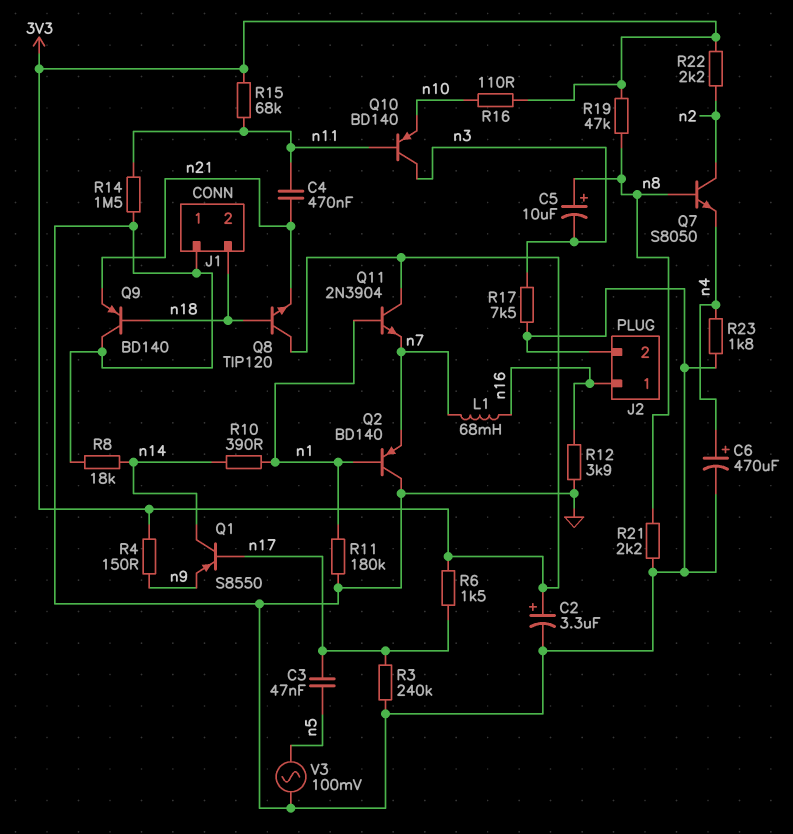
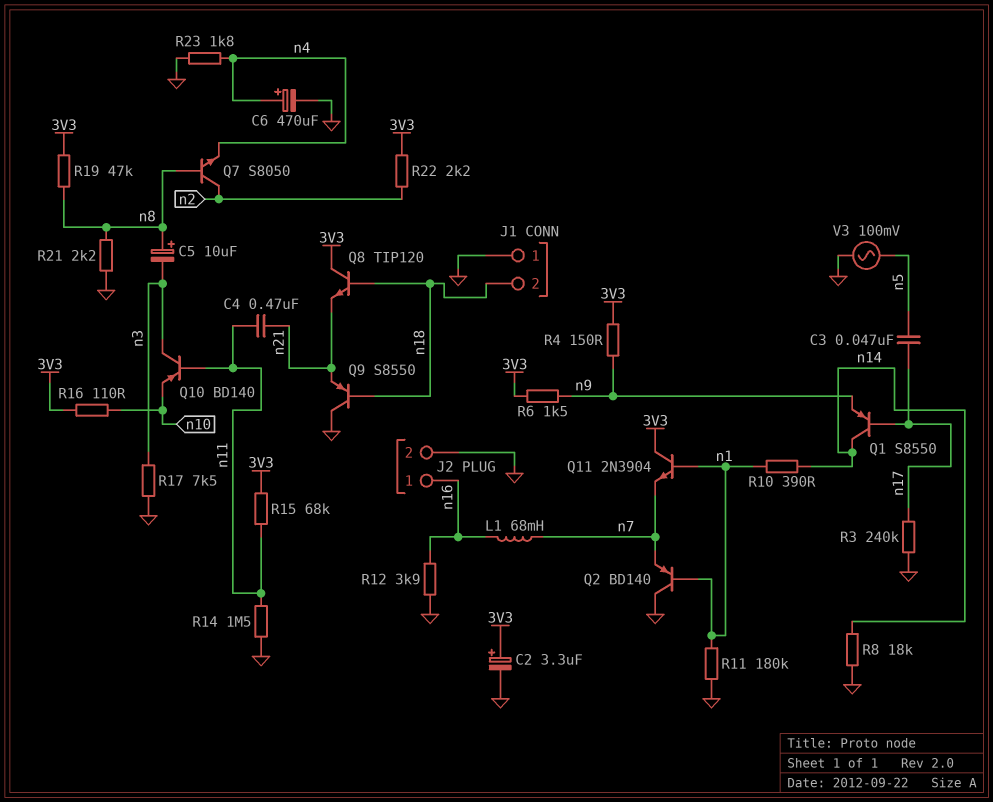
Q9: PNP BD140 (B n18, C GND, E n21) -> PNP S8550 (B n18, C GND, E n21)
R6: 1.5k (3V3, n17) -> 1.5k (3V3, n9)

